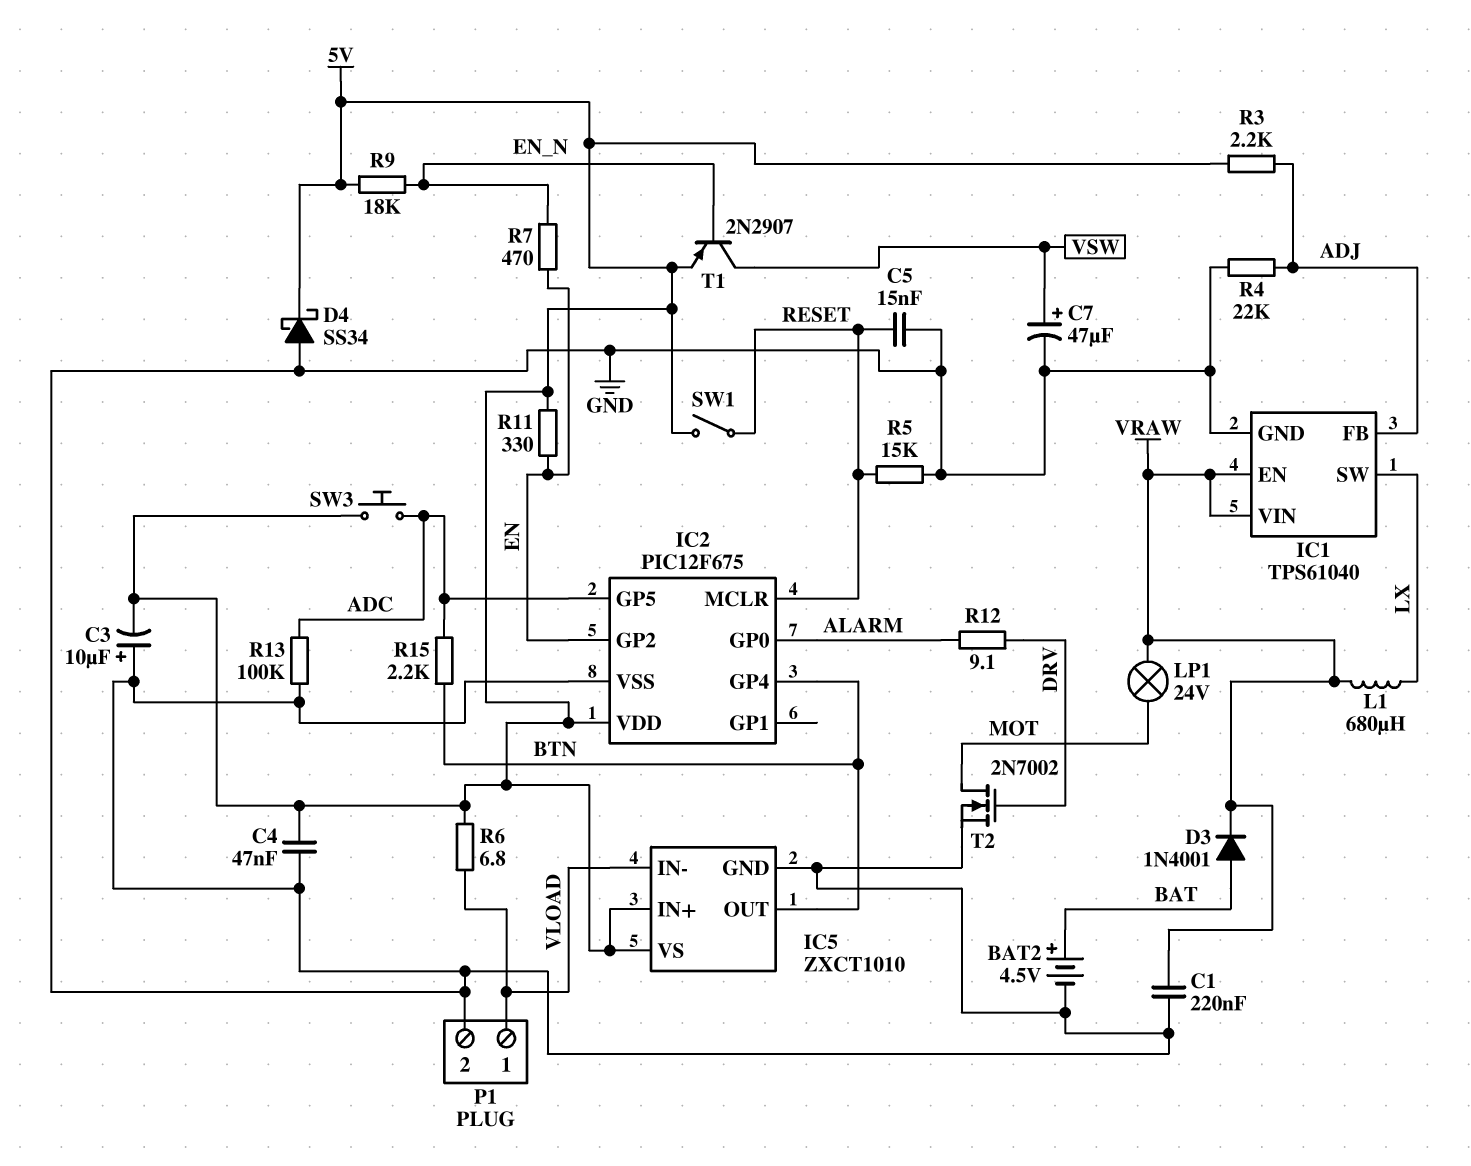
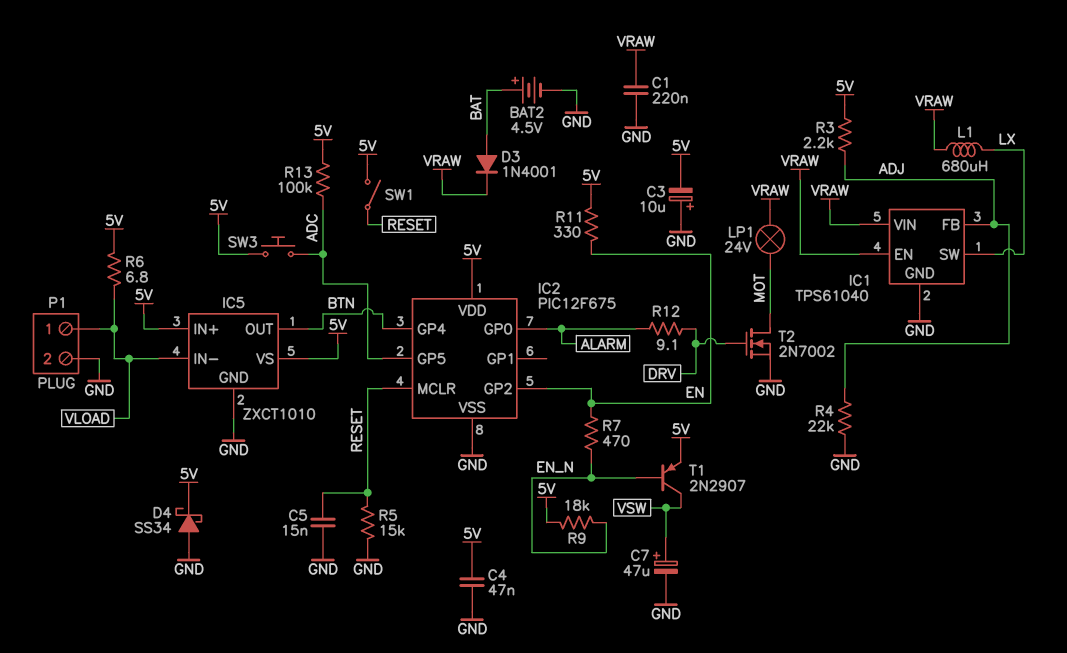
R13: 100k (ADC, GND) -> 100k (5V, ADC)
R15: 2.2k (ADC, BTN) -> none

